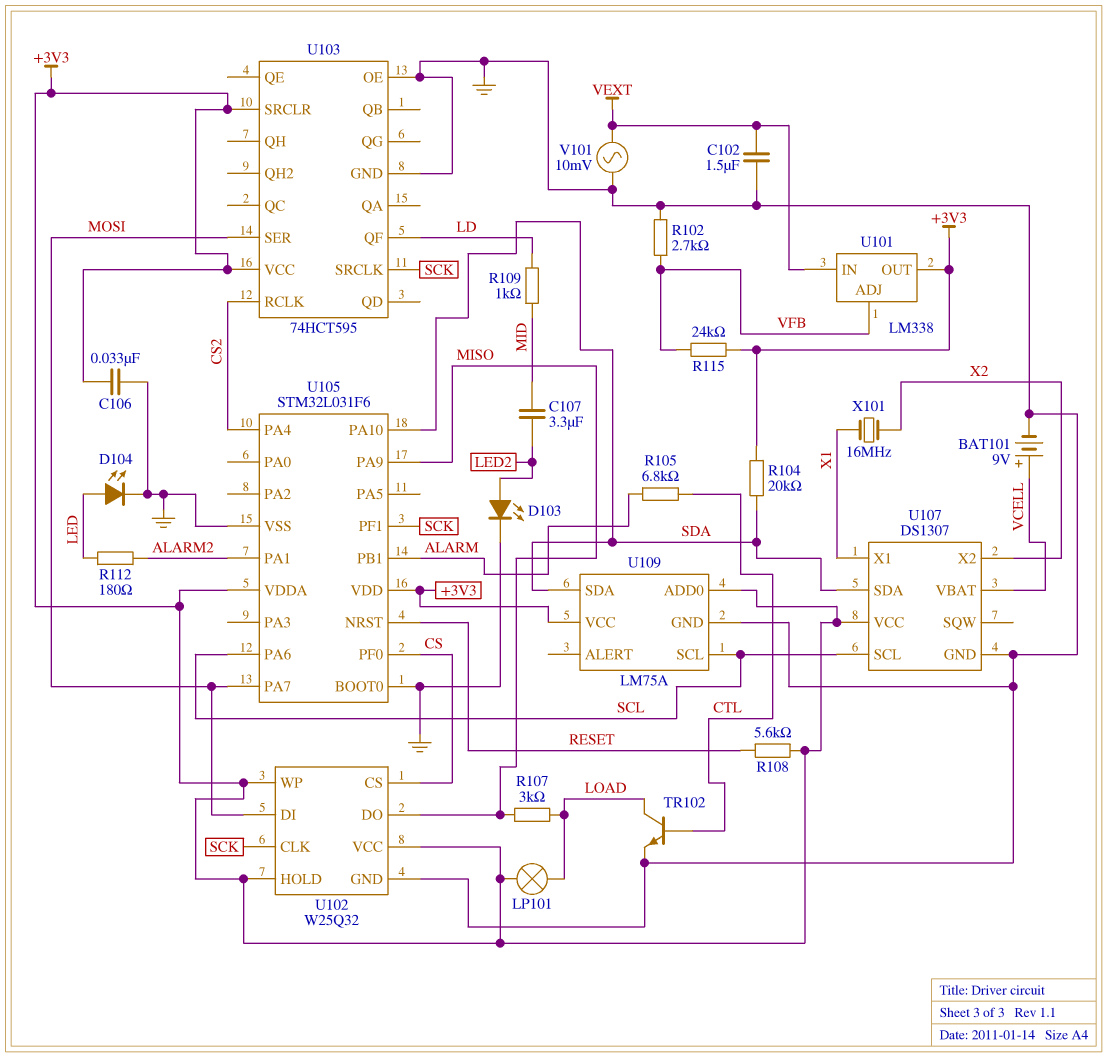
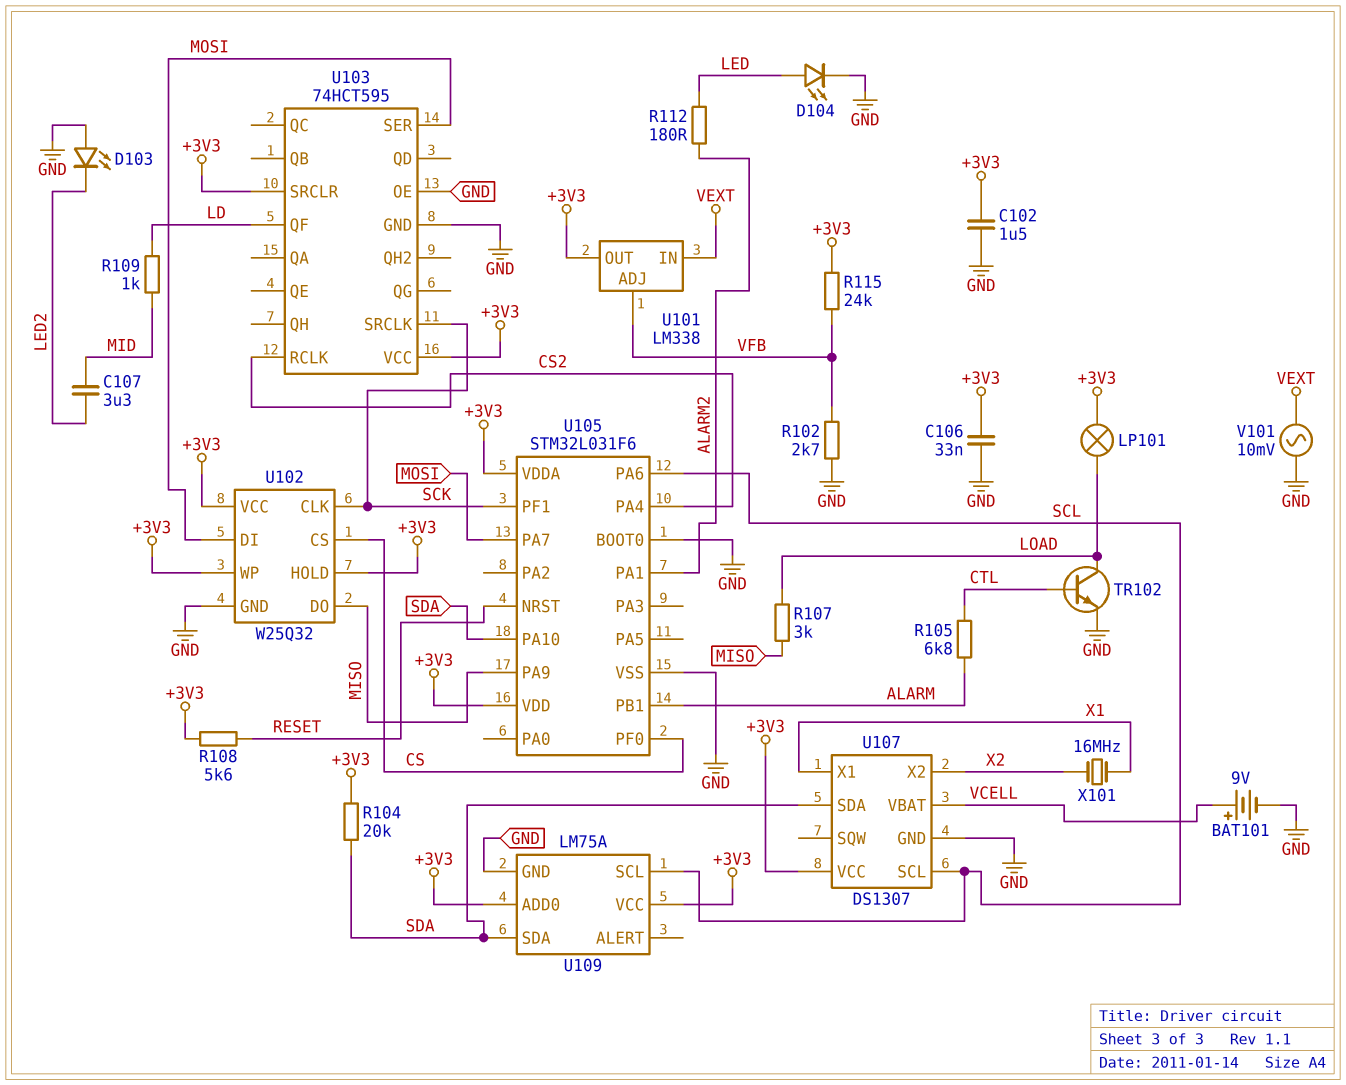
C102: 1.5uF (GND, VEXT) -> 1.5uF (+3V3, GND)
D103: LED (A LED2, K GND) -> LED (A GND, K LED2)

